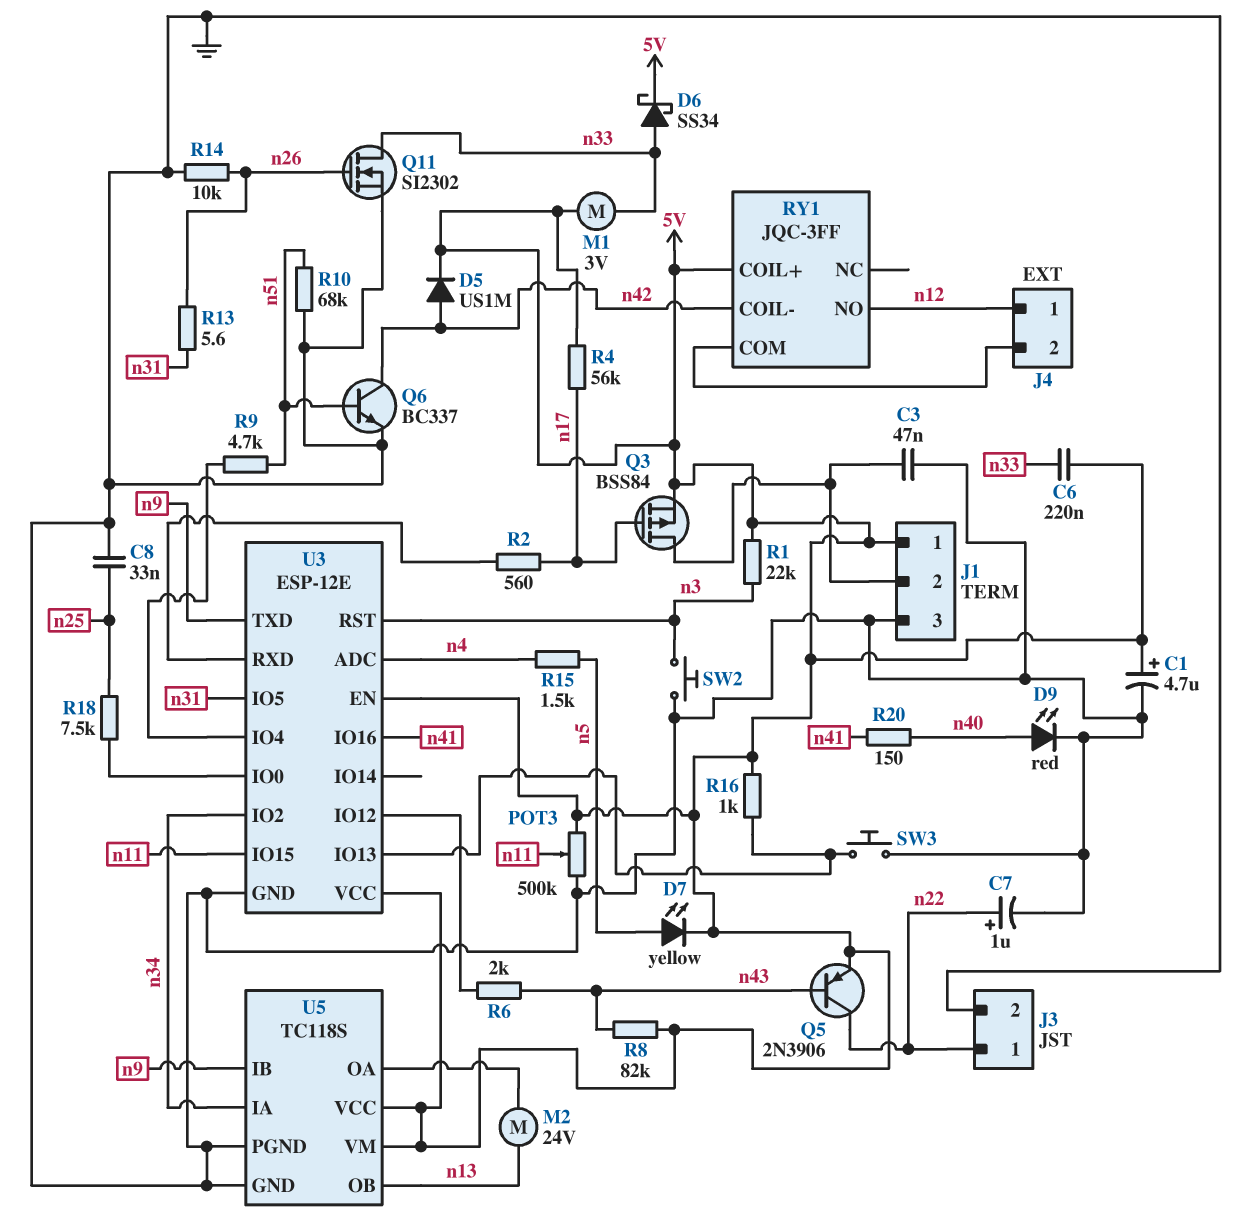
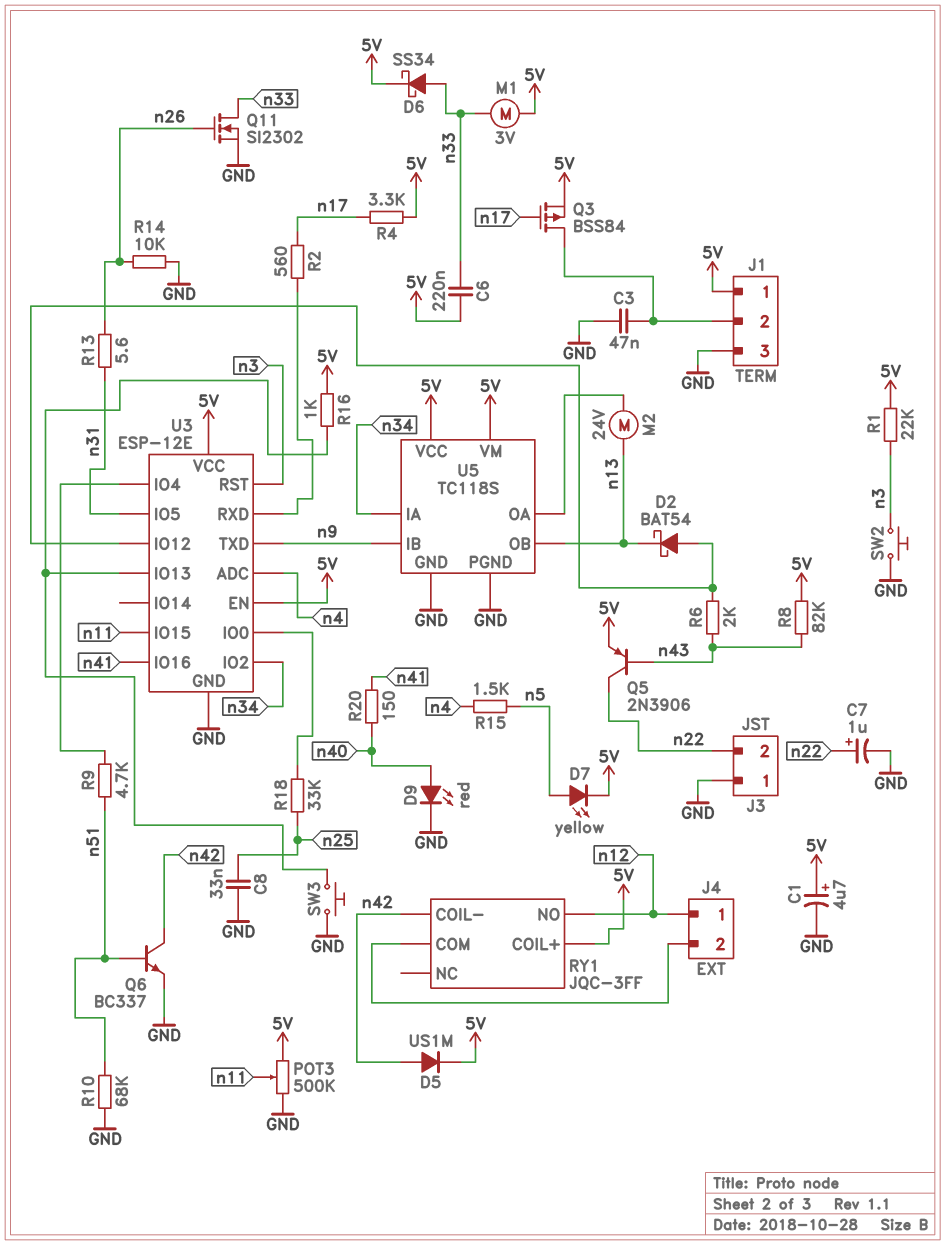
D2: none -> schottky BAT54 (A U3/IO12, K n13)
J3 pin 1: n22 -> GND
J3 pin 2: GND -> n22
R4: 56k (5V, n17) -> 3.3k (5V, n17)
R18: 7.5k (U3/IO0, n25) -> 33k (U3/IO0, n25)

